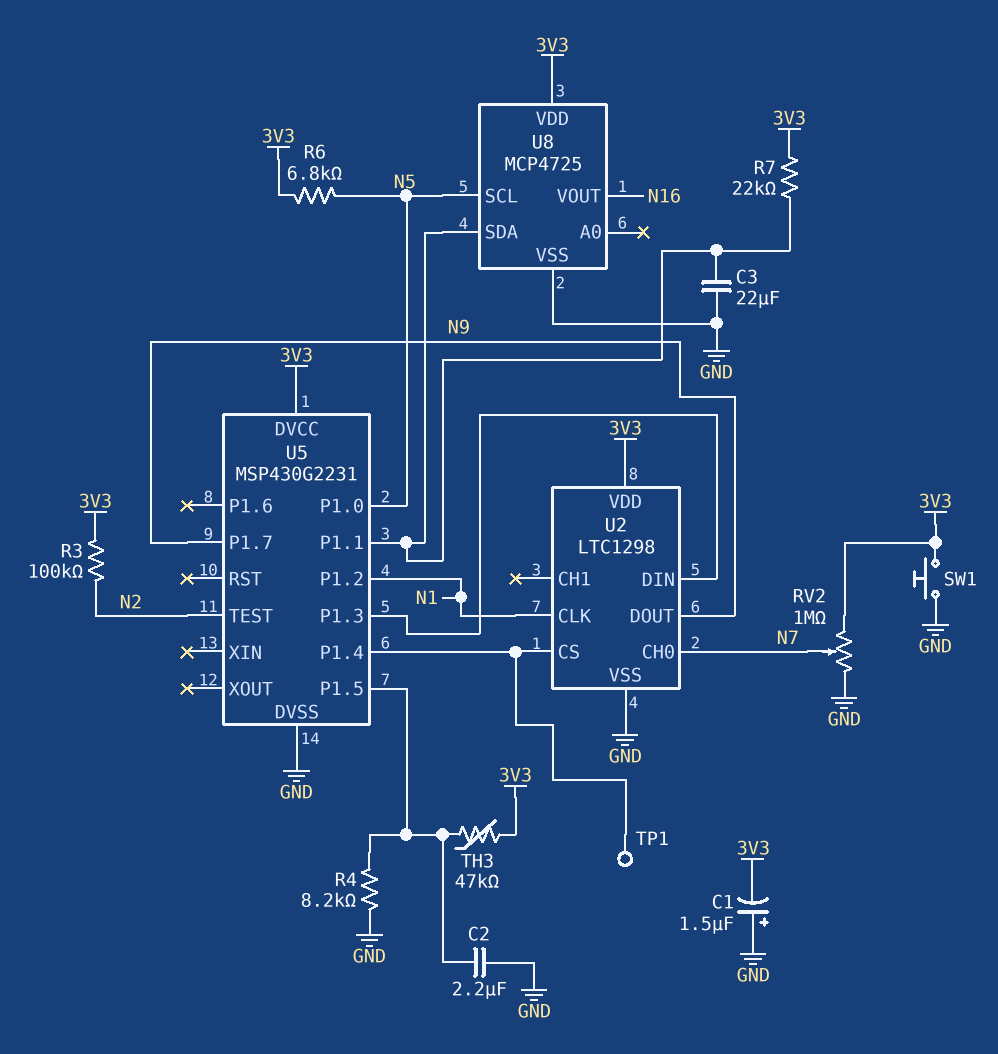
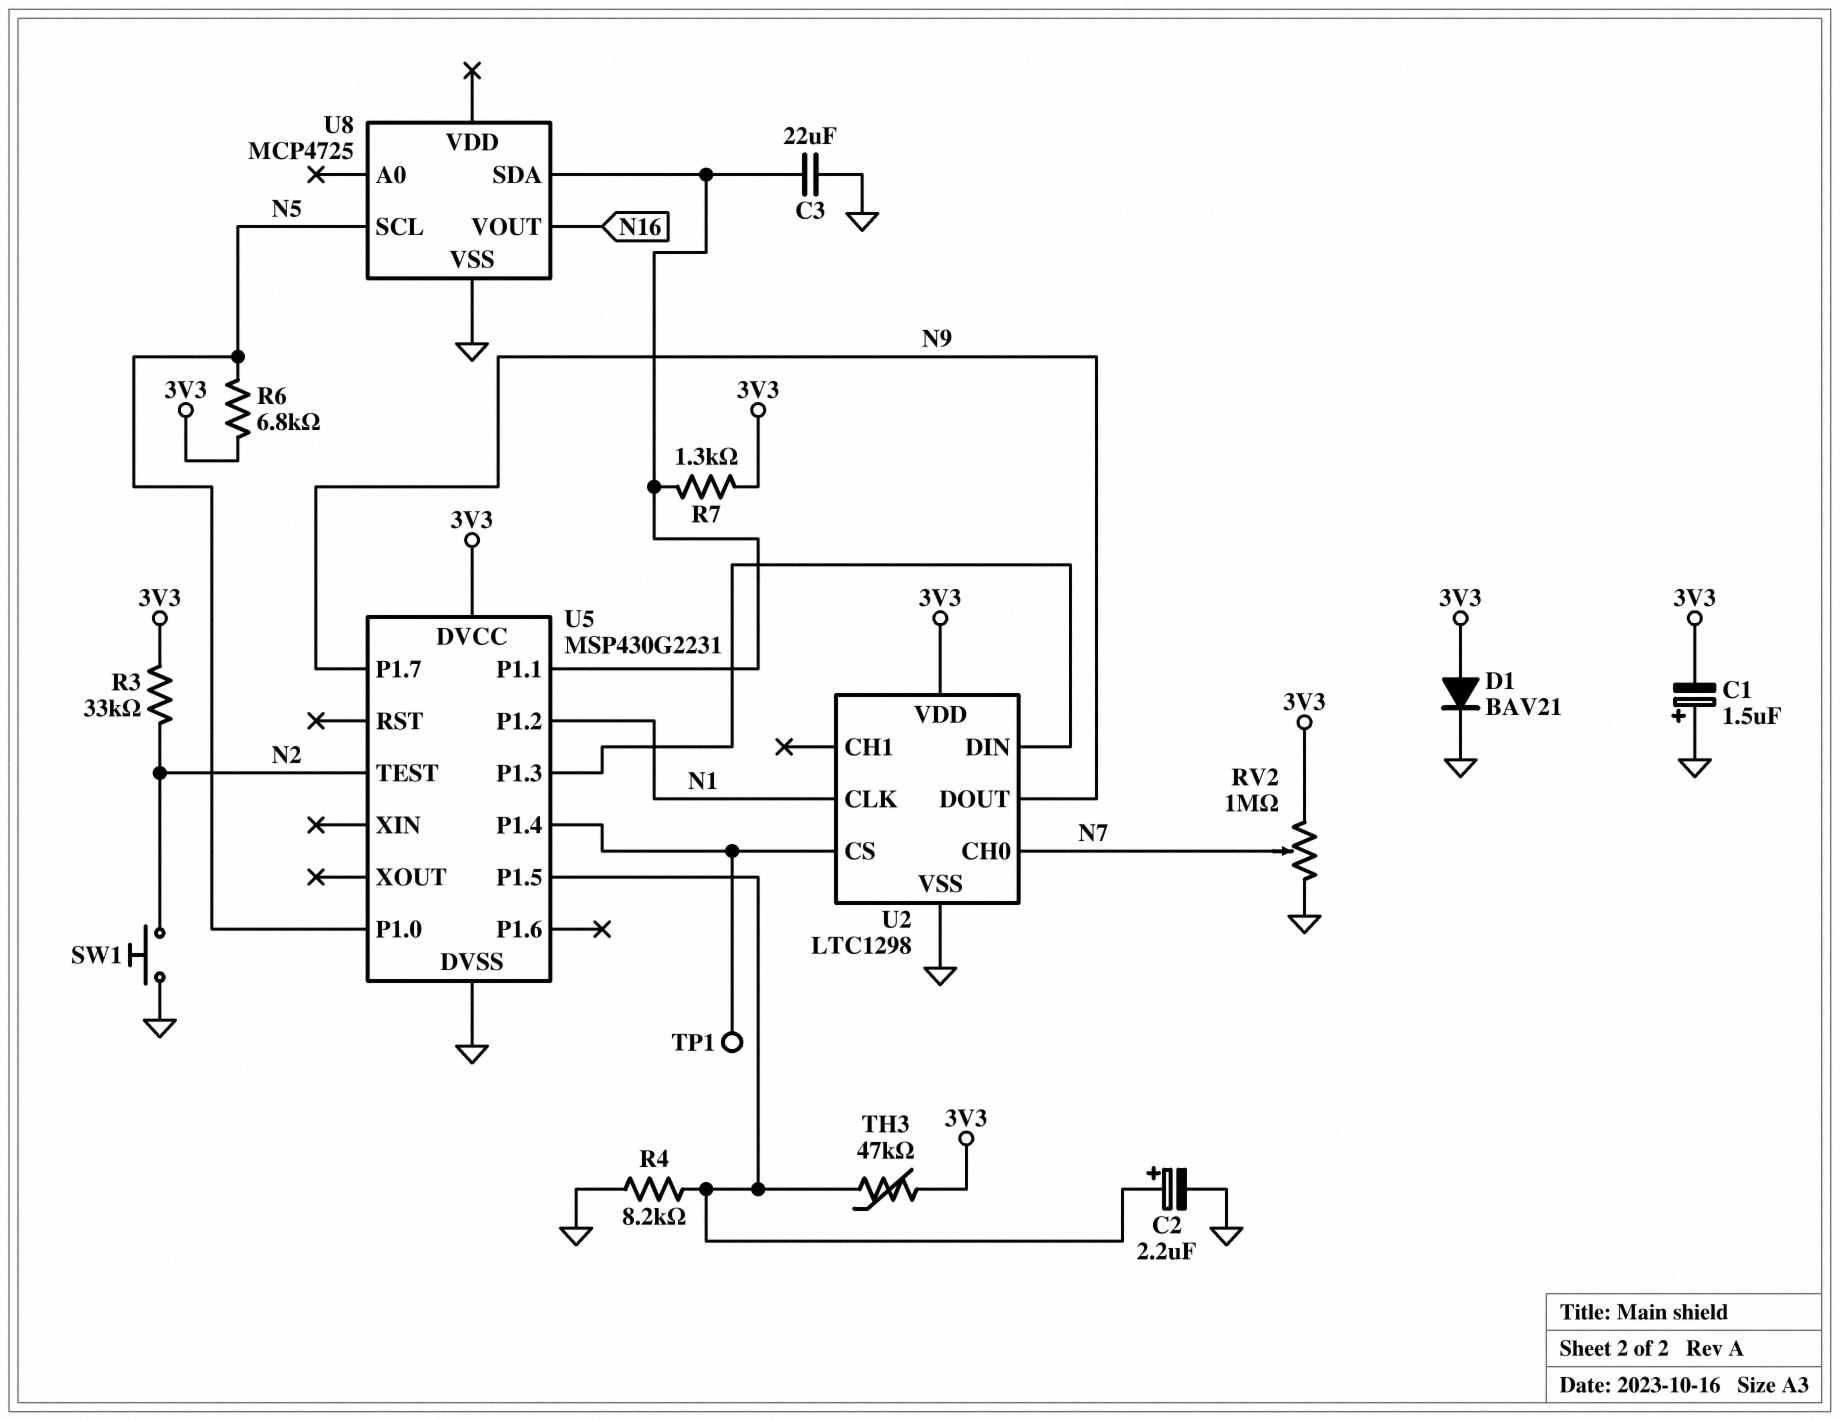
C2: 2.2uF (GND, U5/P1.5) -> 2.2uF (plus U5/P1.5, minus GND)
D1: none -> diode BAV21 (A 3V3, K GND)
R3: 100k (3V3, N2) -> 33k (3V3, N2)
R7: 22k (3V3, U5/P1.1) -> 1.3k (3V3, U5/P1.1)
SW1: button (3V3, GND) -> button (GND, N2)
U8 pin VDD: 3V3 -> none

